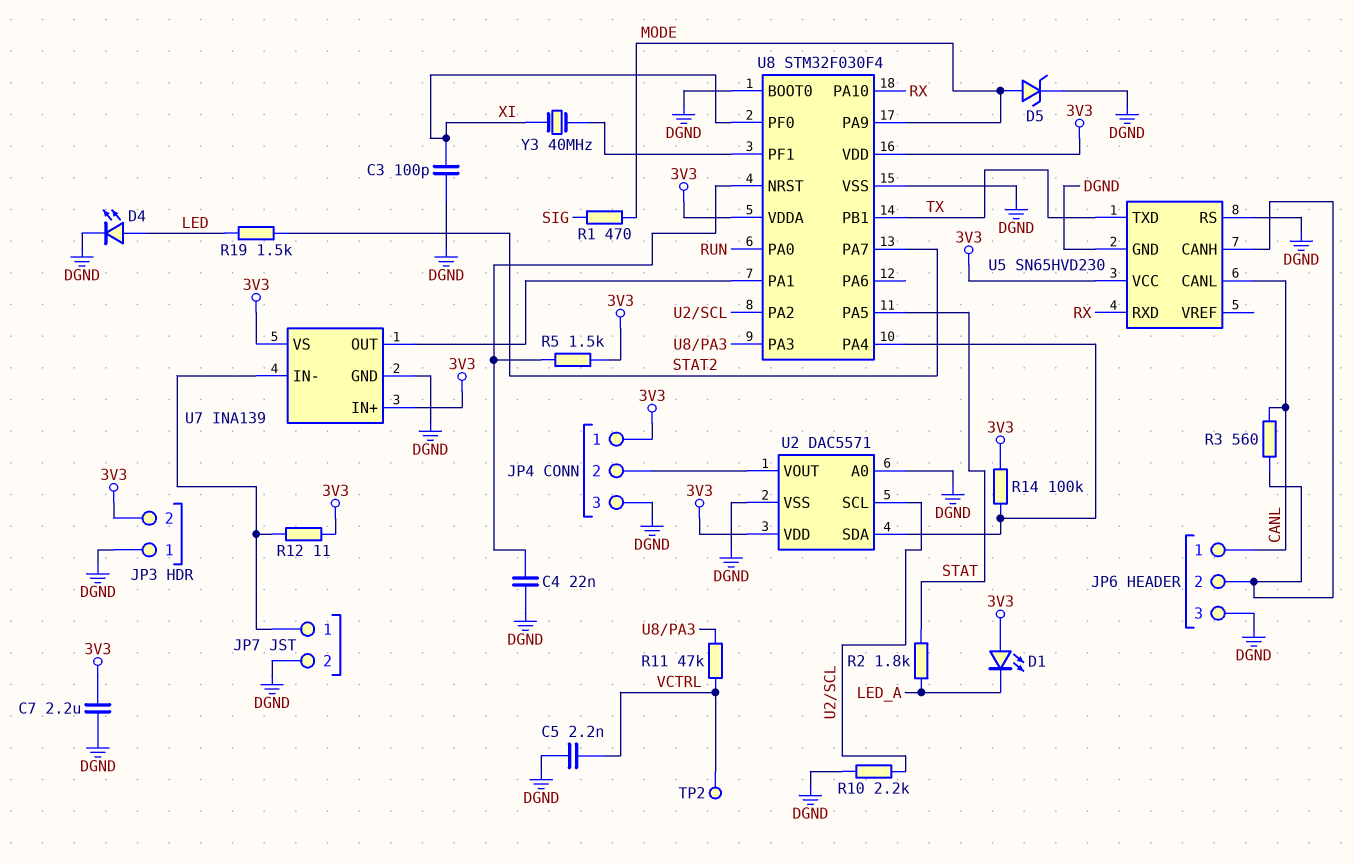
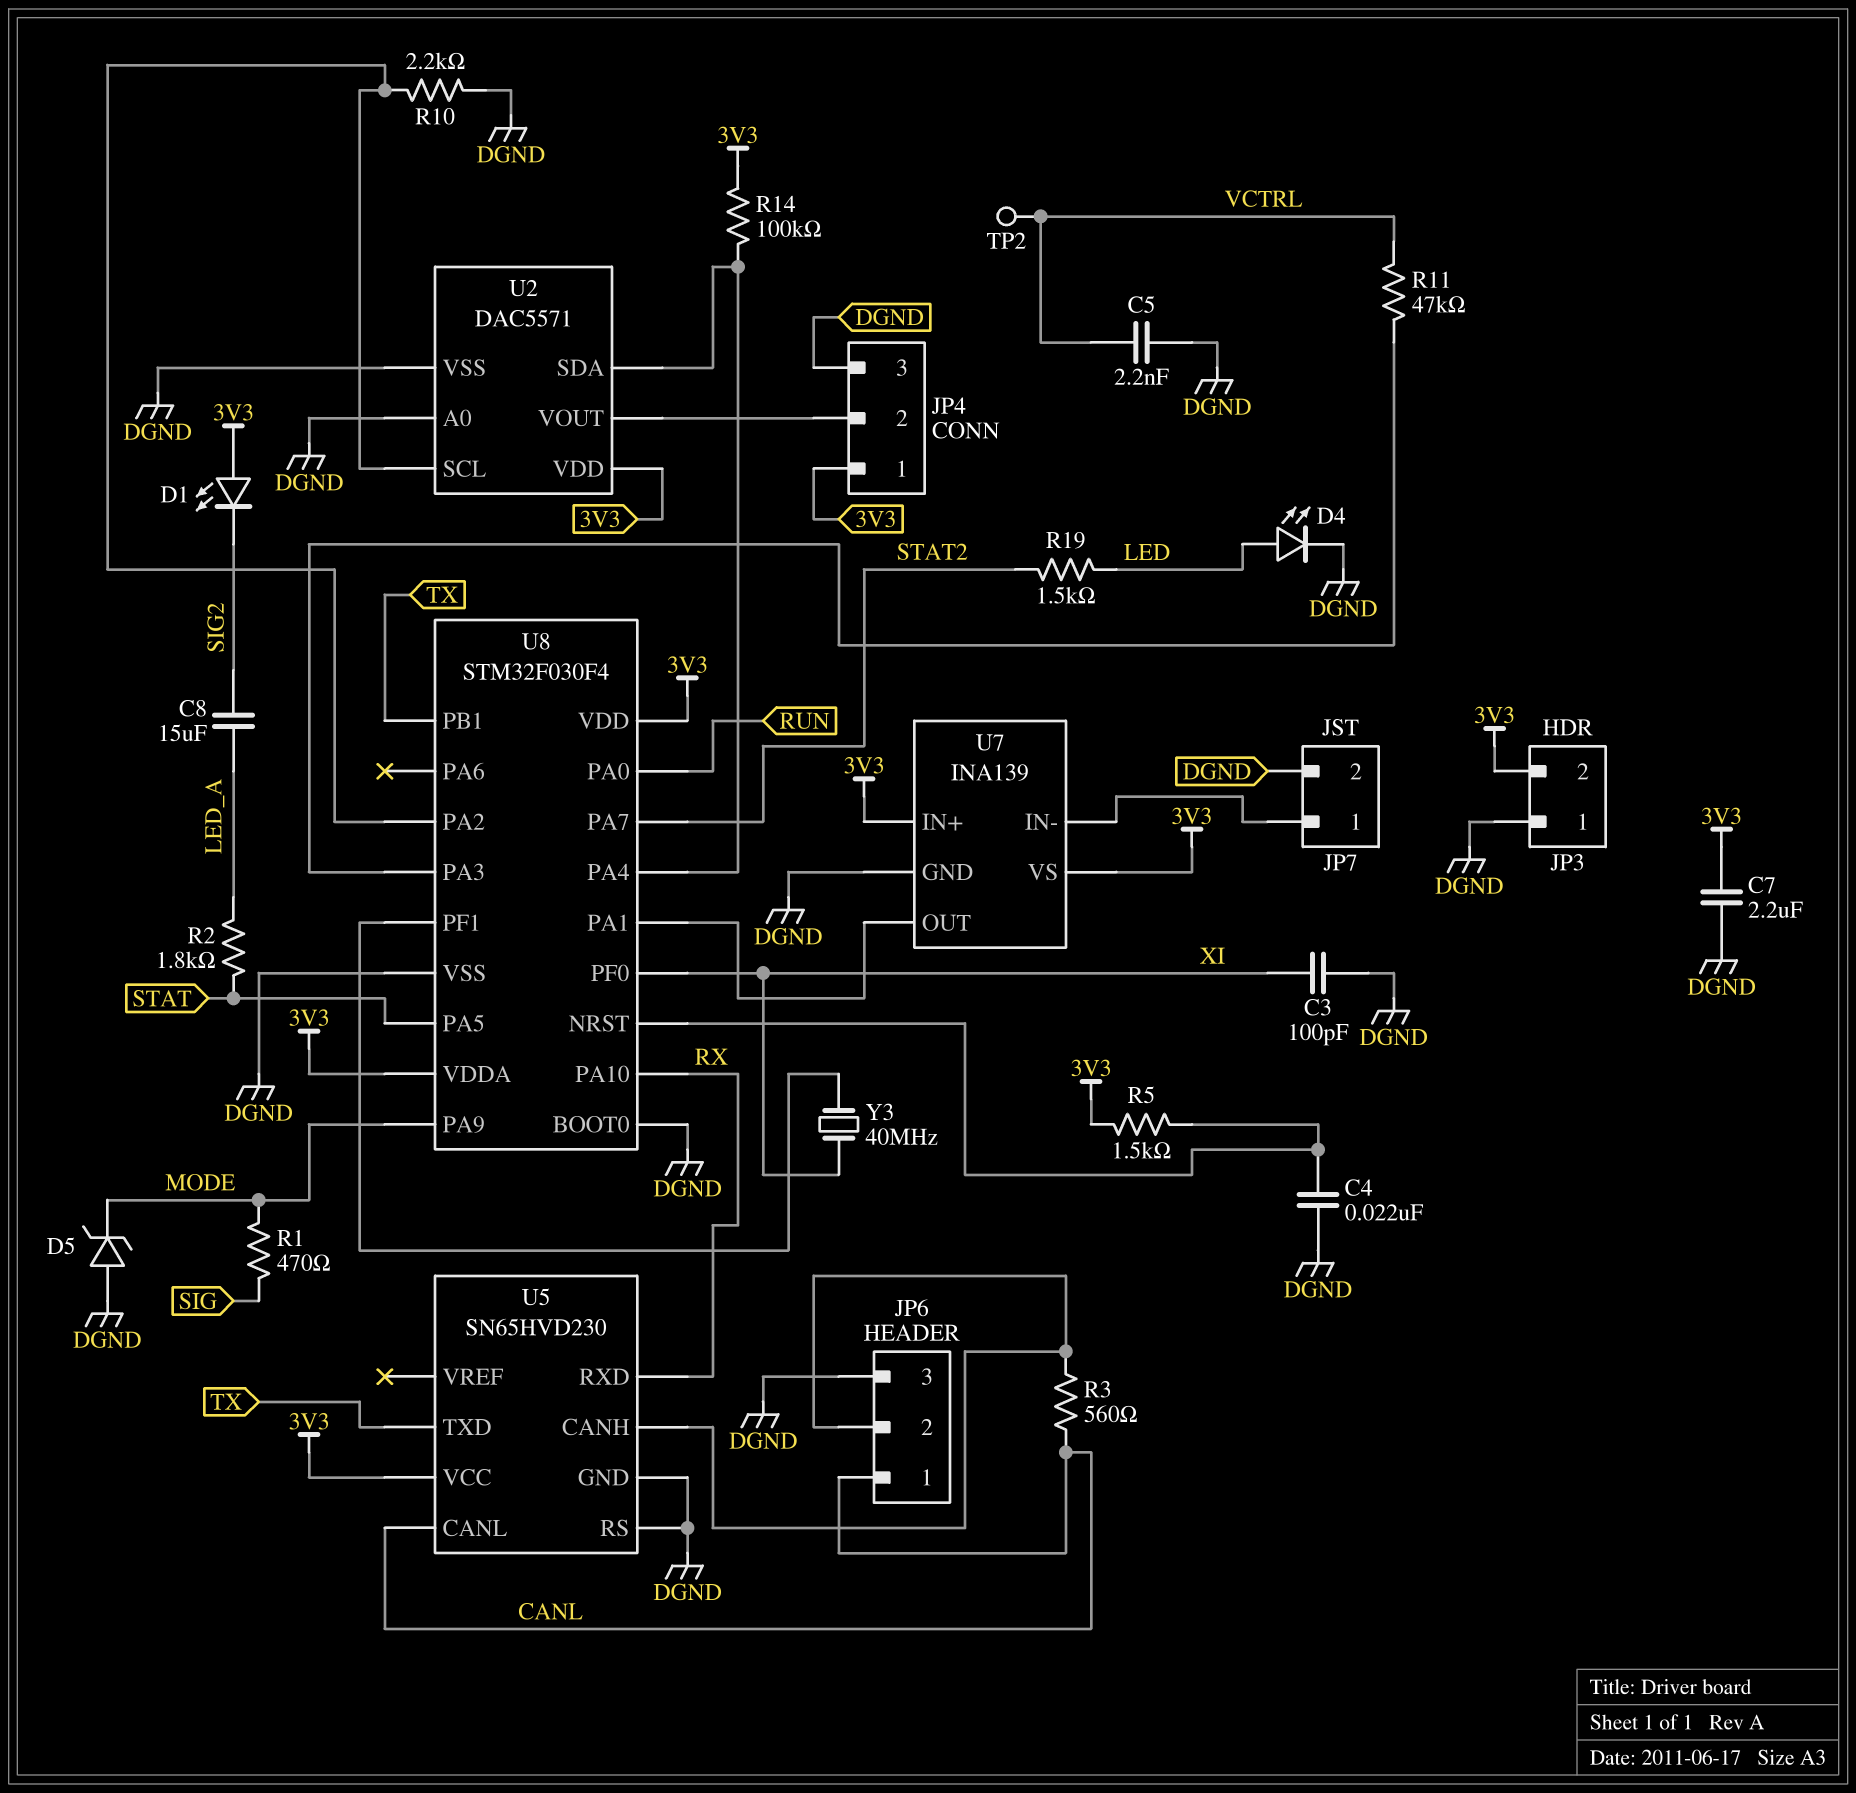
C8: none -> 15uF (LED_A, SIG2)
D1: LED (A 3V3, K LED_A) -> LED (A 3V3, K SIG2)
D5: zener (A MODE, K DGND) -> zener (A DGND, K MODE)
R12: 11 (3V3, JP7/1) -> none

